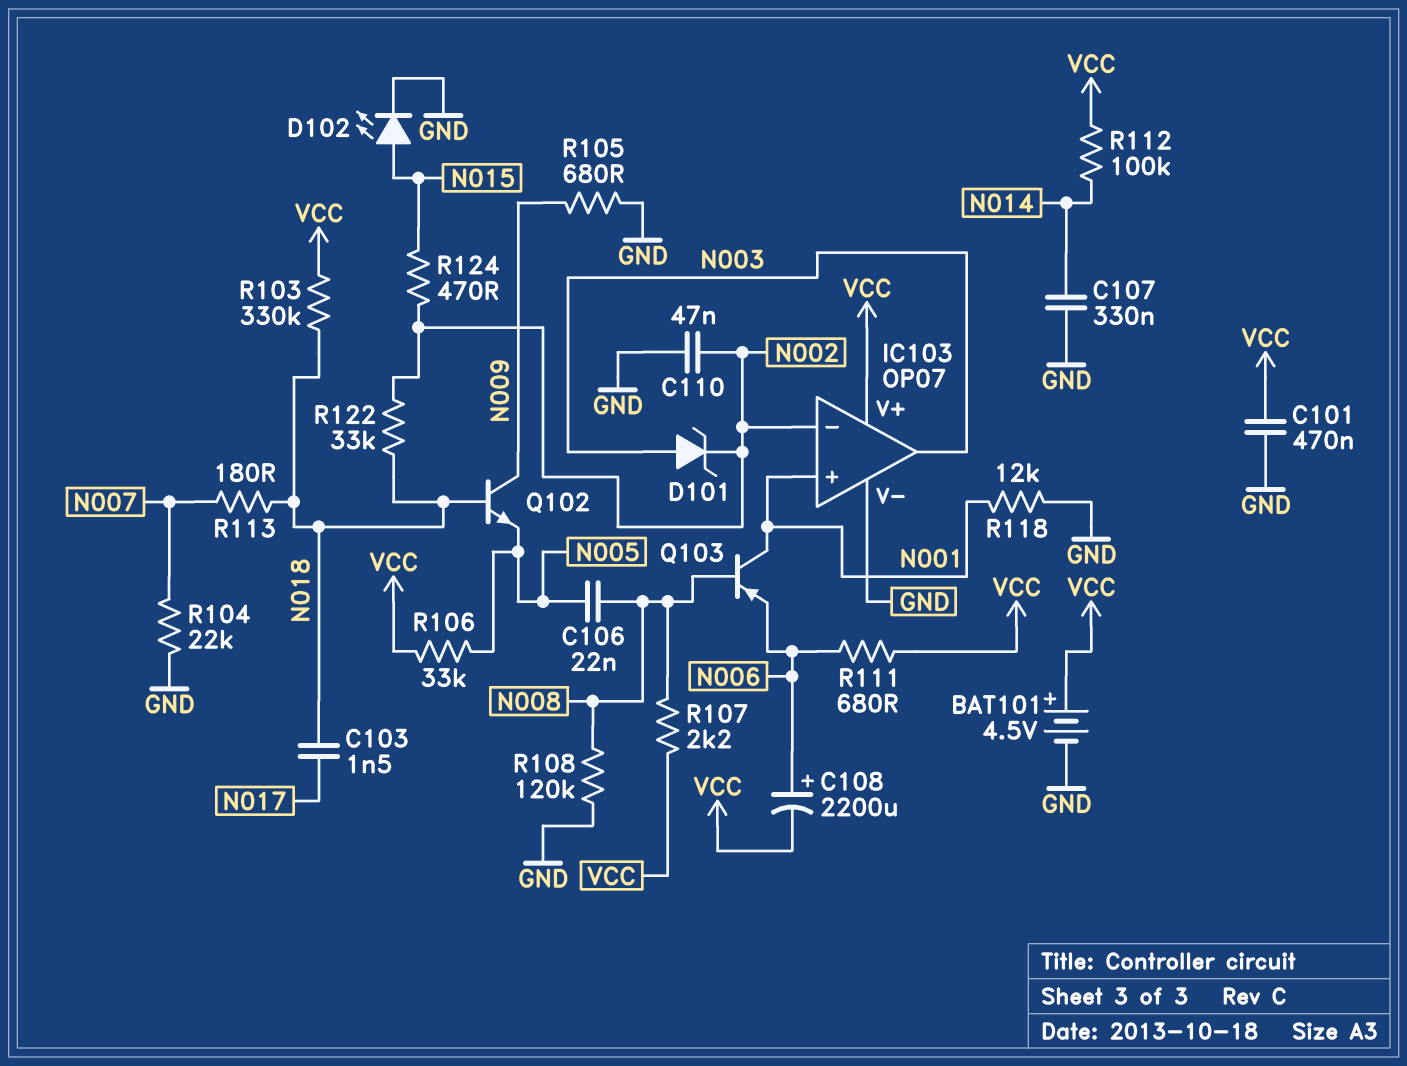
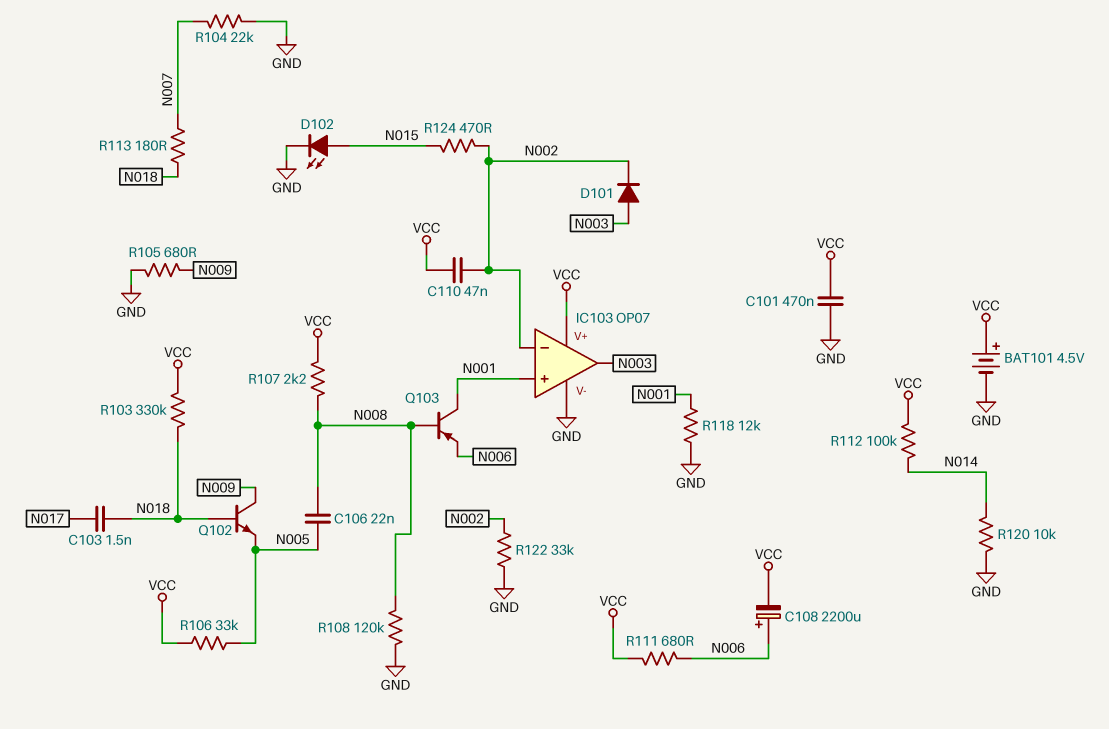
C107: 330nF (GND, N014) -> none
C110: 47nF (GND, N002) -> 47nF (N002, VCC)
D101: zener (A N003, K N002) -> diode (A N003, K N002)
R120: none -> 10k (GND, N014)
R122: 33k (N002, N018) -> 33k (GND, N002)

